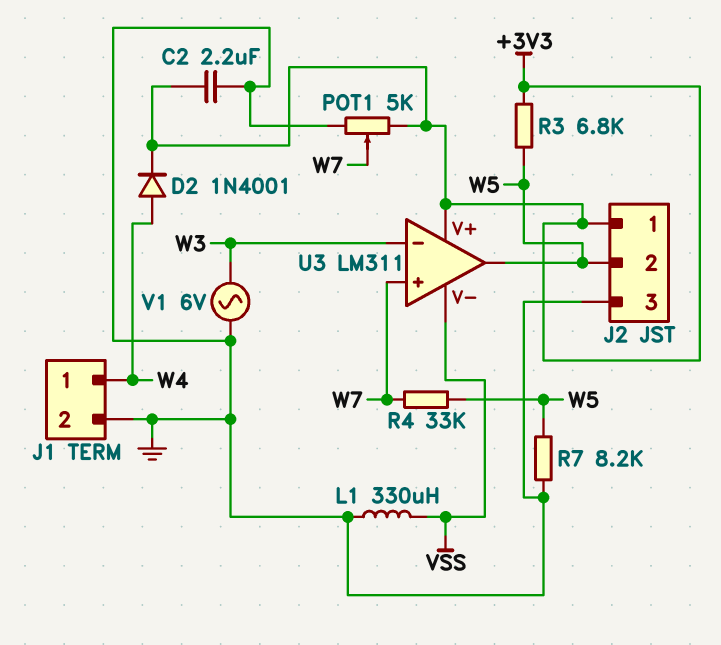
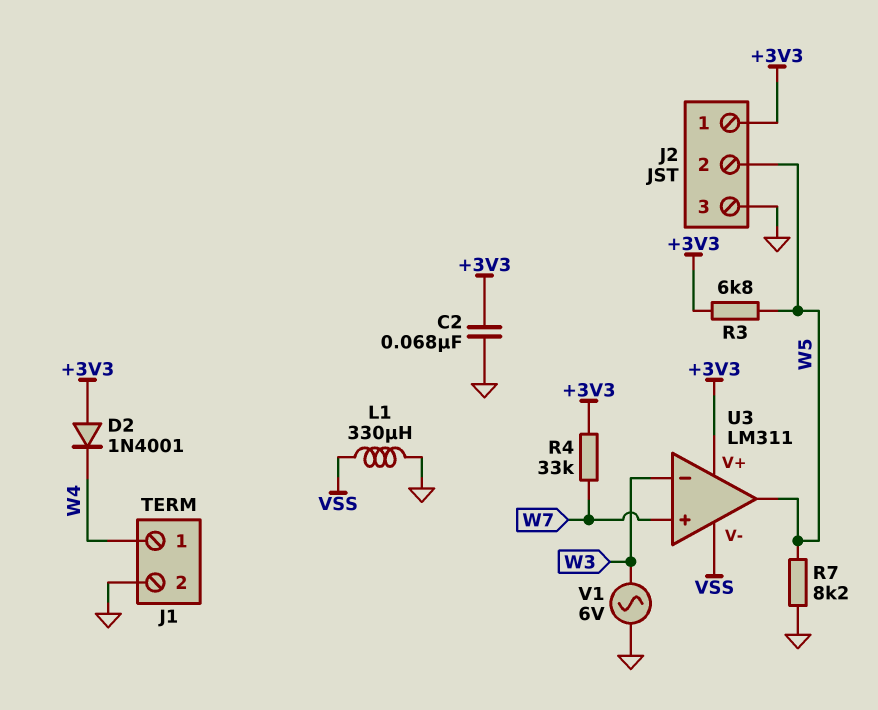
C2: 2.2uF (+3V3, GND) -> 68nF (+3V3, GND)
D2: diode 1N4001 (A W4, K +3V3) -> diode 1N4001 (A +3V3, K W4)
POT1: 5k (+3V3, GND, wiper W7) -> none
R4: 33k (W5, W7) -> 33k (+3V3, W7)

